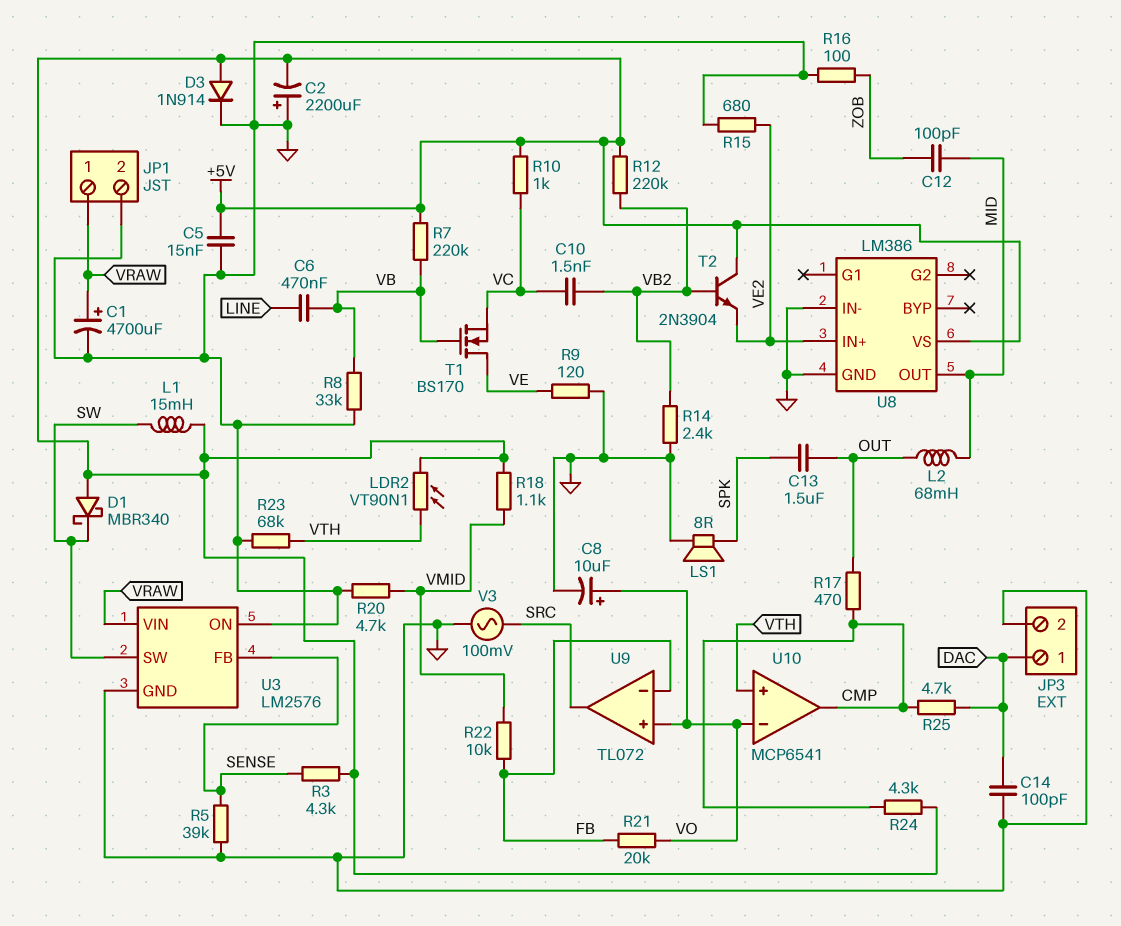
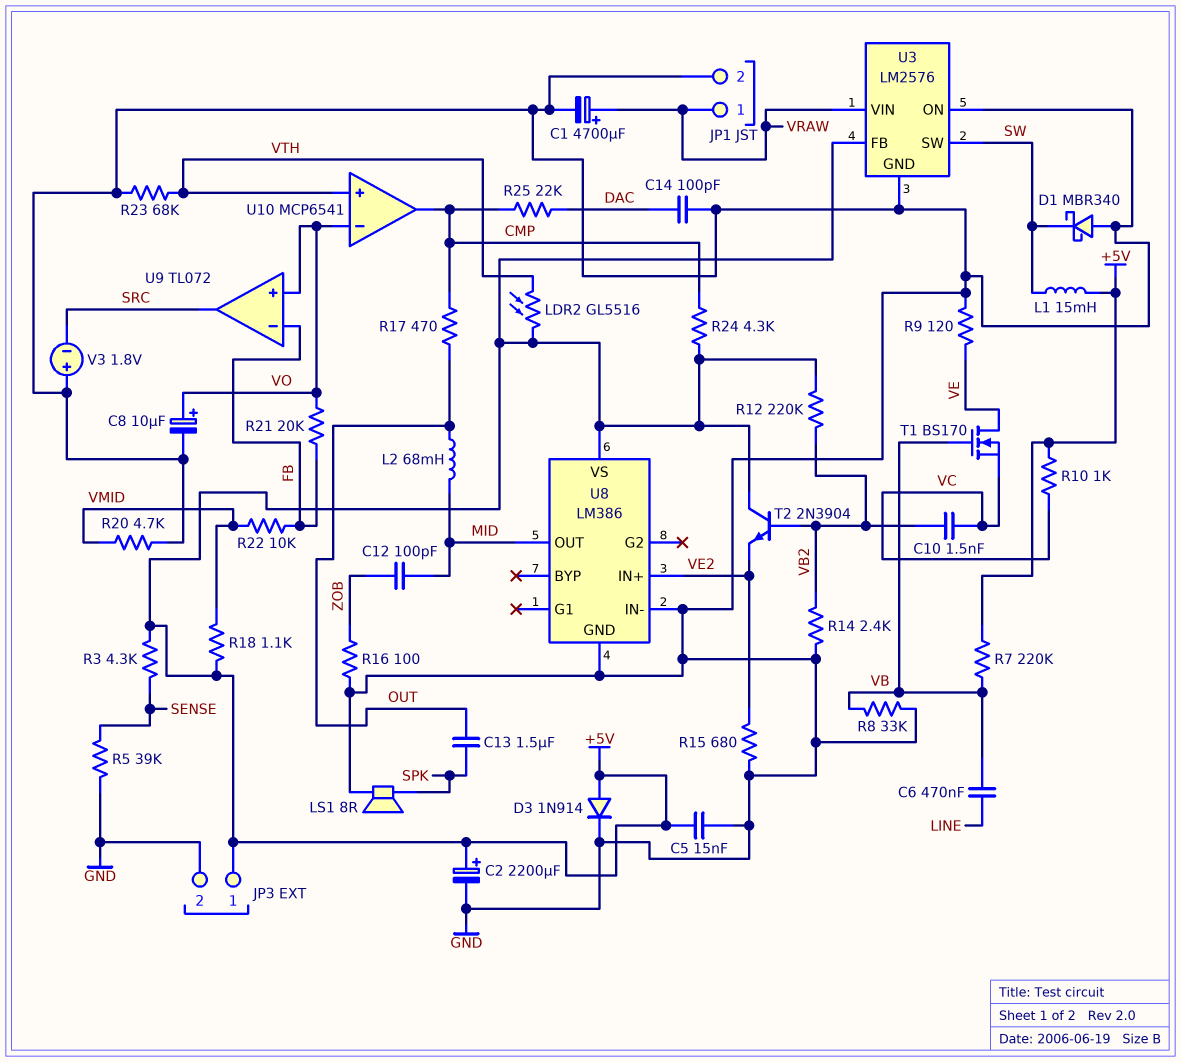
C2: 2200uF (plus GND, minus +5V) -> 2200uF (plus +5V, minus GND)
D1: schottky MBR340 (A +5V, K SW) -> schottky MBR340 (A GND, K SW)
JP3 pin 1: DAC -> +5V
LDR2: VT90N1 (+5V, VTH) -> GL5516 (+5V, VTH)
R25: 4.7k (CMP, DAC) -> 22k (CMP, DAC)
U3 pin FB: SENSE -> +5V
V3: AC 100mV (GND, SRC) -> 1.8V (plus GND, minus SRC)

